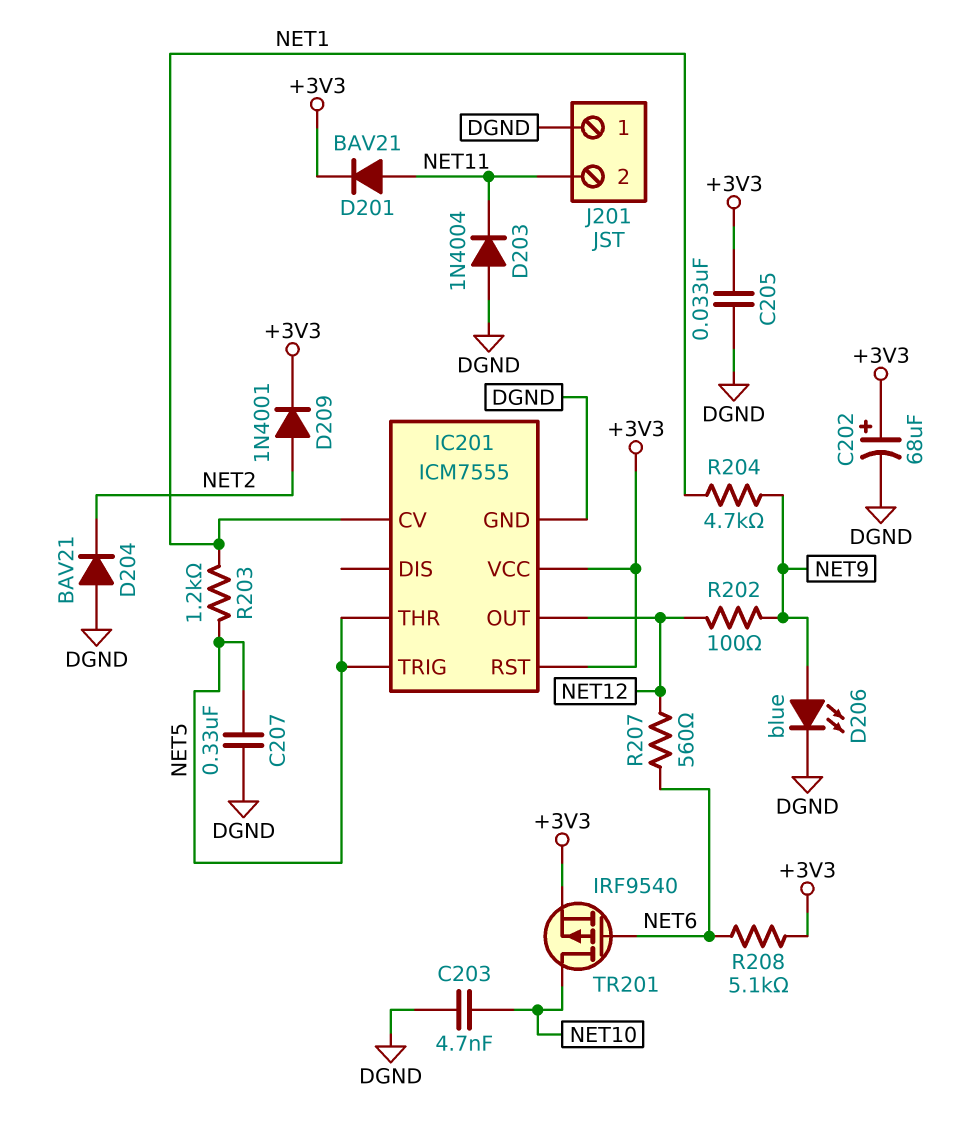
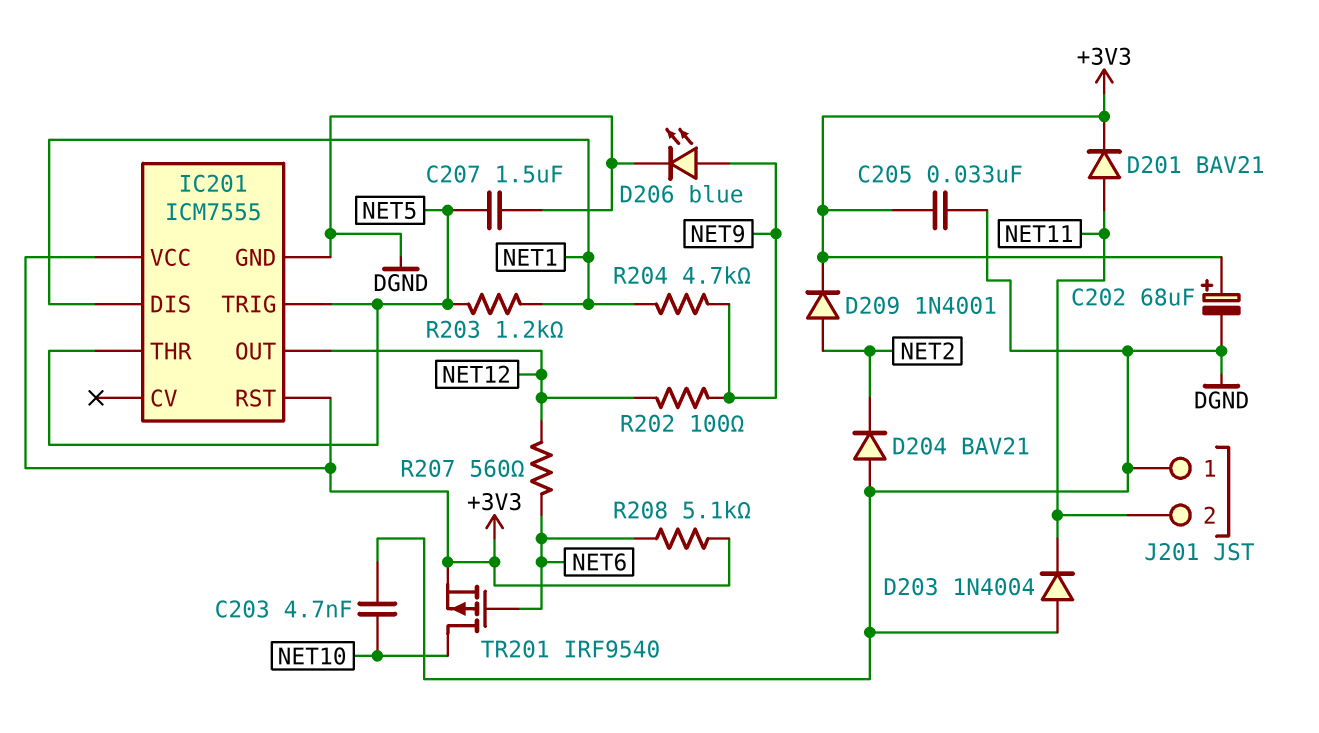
C207: 330nF (DGND, NET5) -> 1.5uF (DGND, NET5)
IC201 pin CV: NET1 -> none
IC201 pin DIS: none -> NET1

